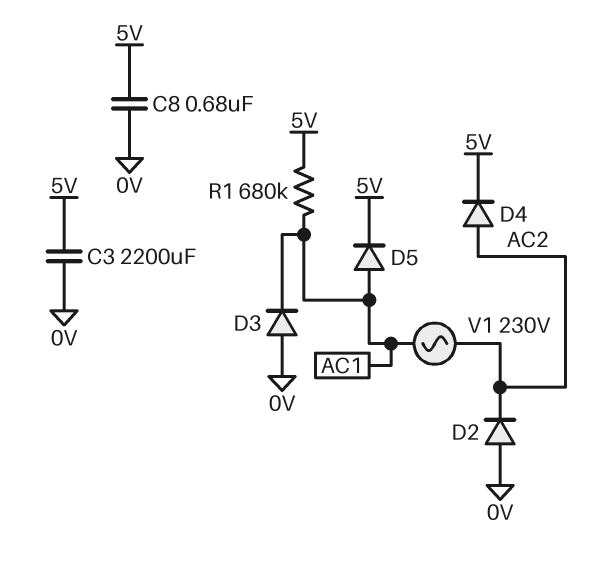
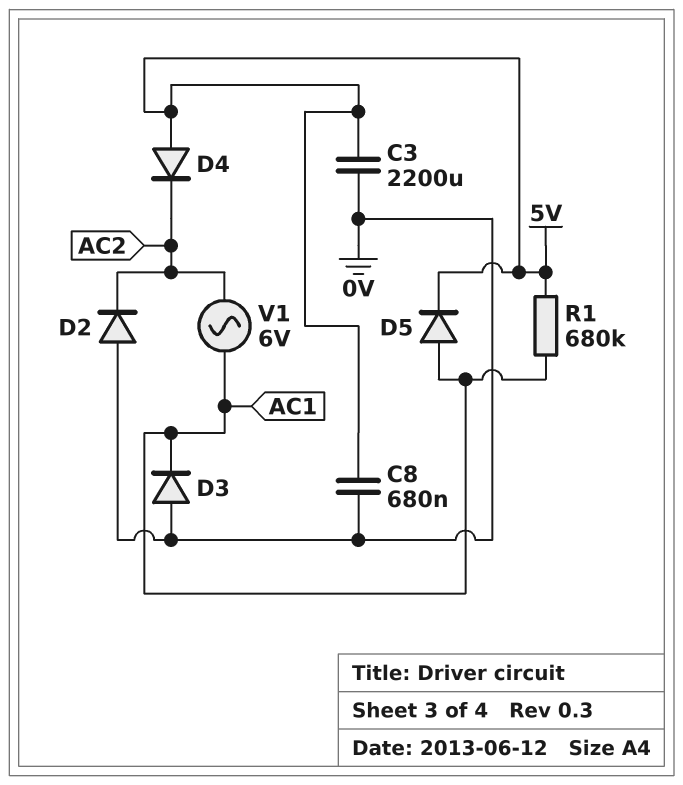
D4: diode (A AC2, K 5V) -> diode (A 5V, K AC2)
V1: AC 230V (AC1, AC2) -> AC 6V (AC1, AC2)

